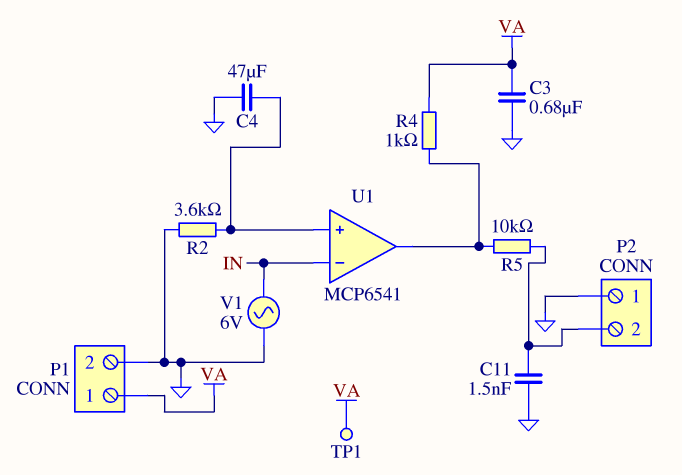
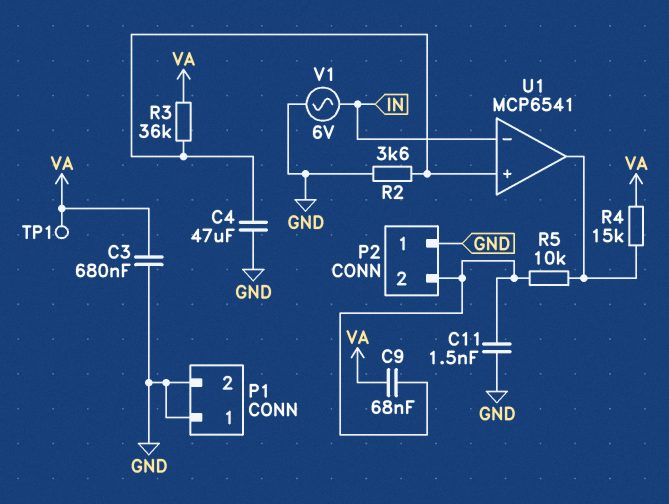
C9: none -> 68nF (P2/2, VA)
P1 pin 1: VA -> GND
R3: none -> 36k (U1/in+, VA)
R4: 1k (U1/out, VA) -> 15k (U1/out, VA)

